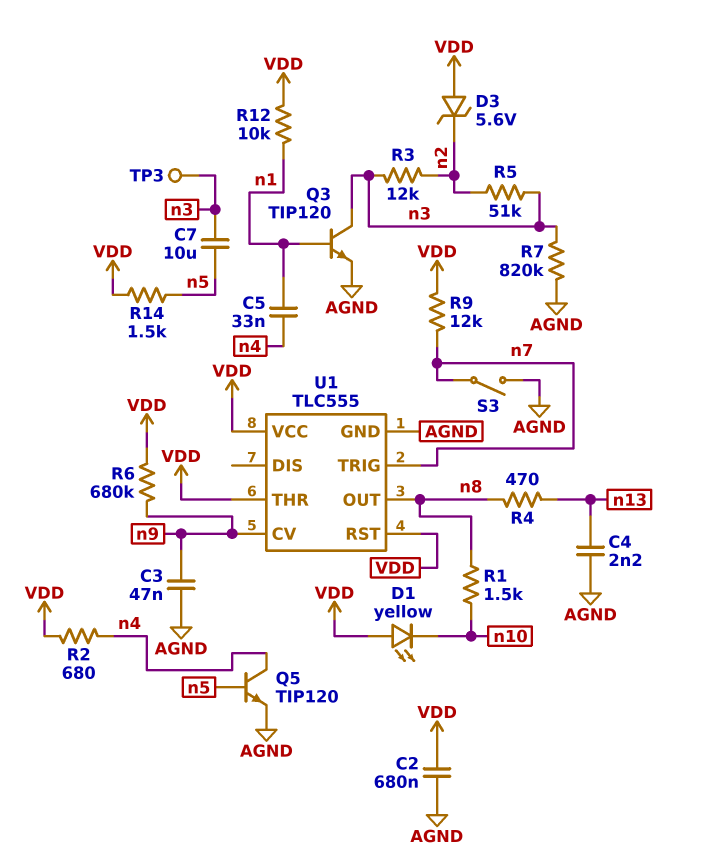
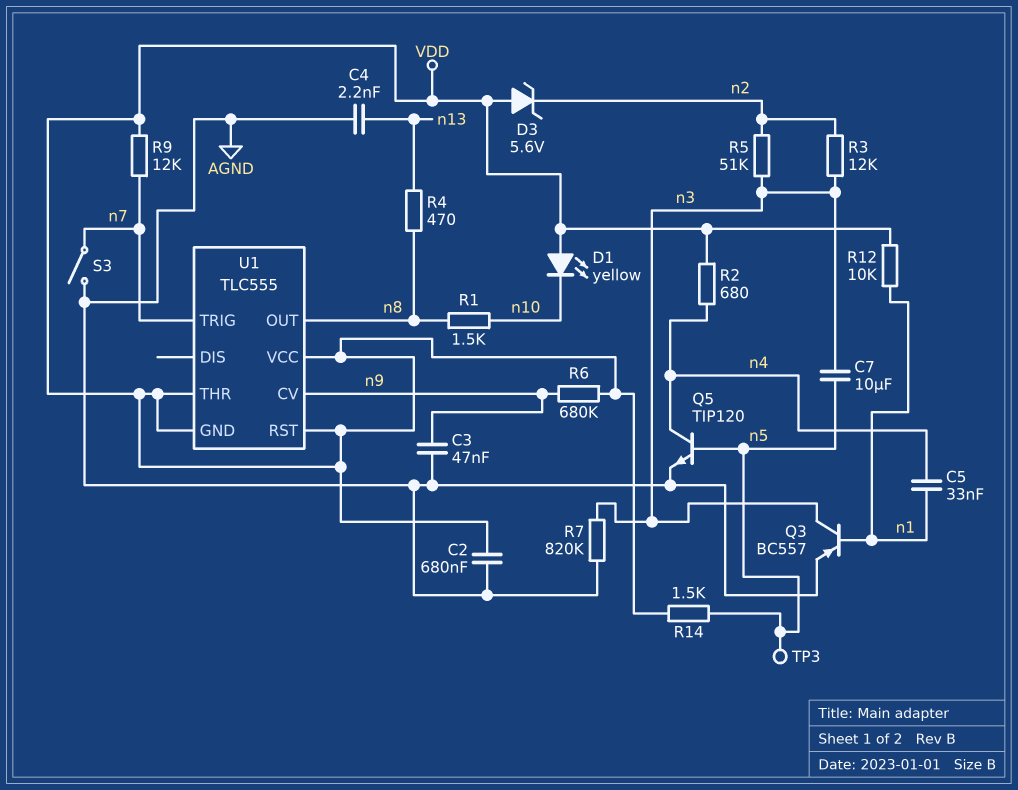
Q3: NPN TIP120 (B n1, C n3, E AGND) -> PNP BC557 (B n1, C n3, E AGND)
TP3: test point (n3) -> test point (n5)
U1 pin GND: AGND -> VDD

